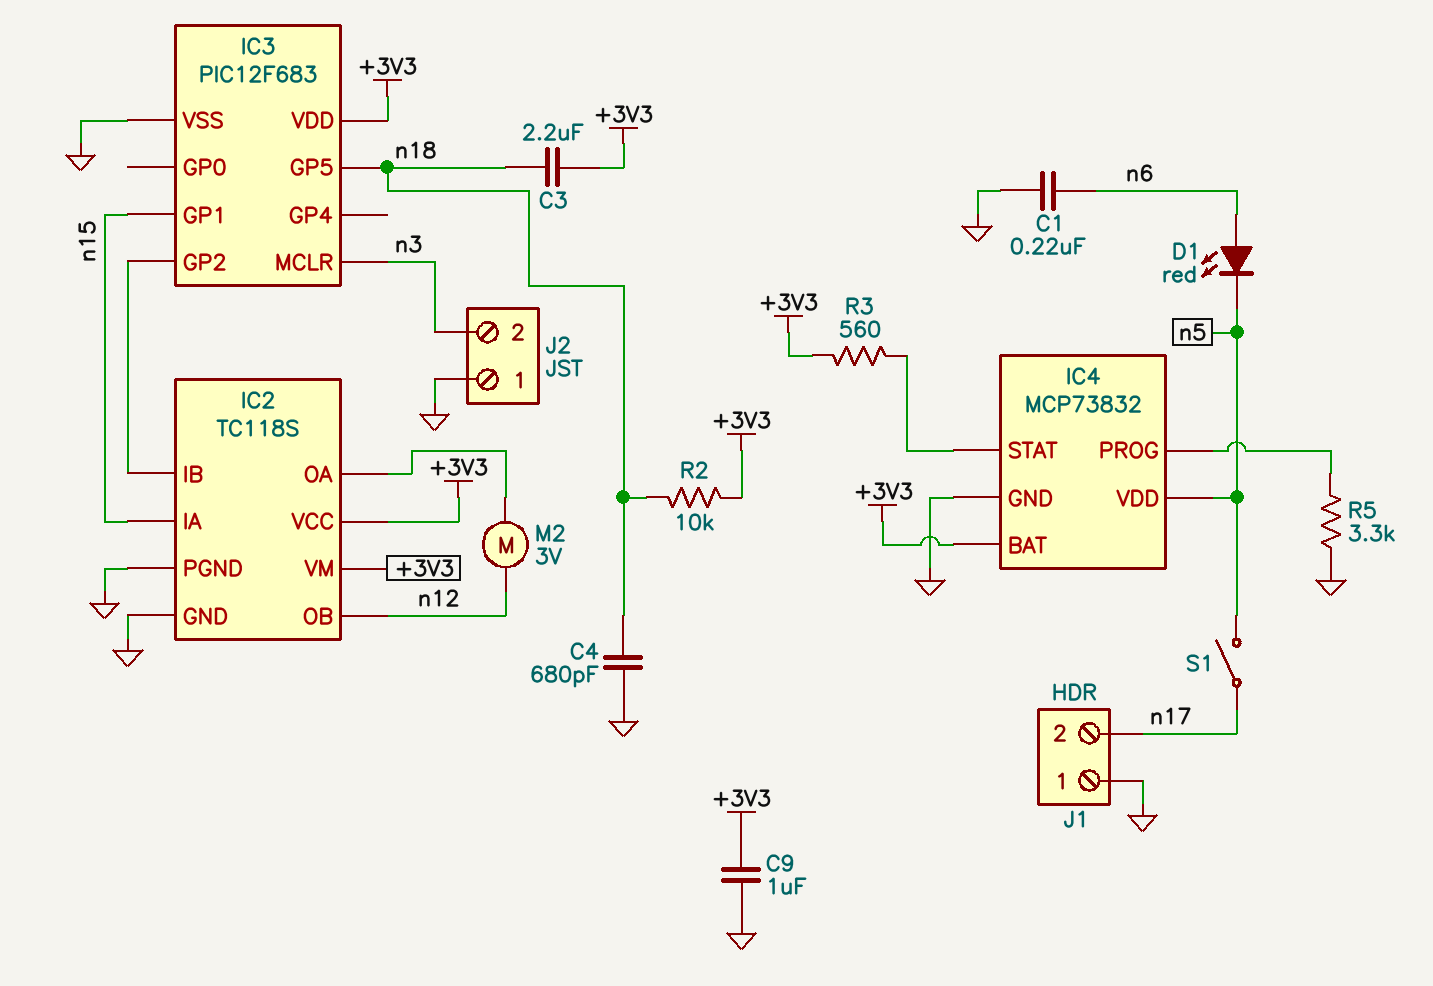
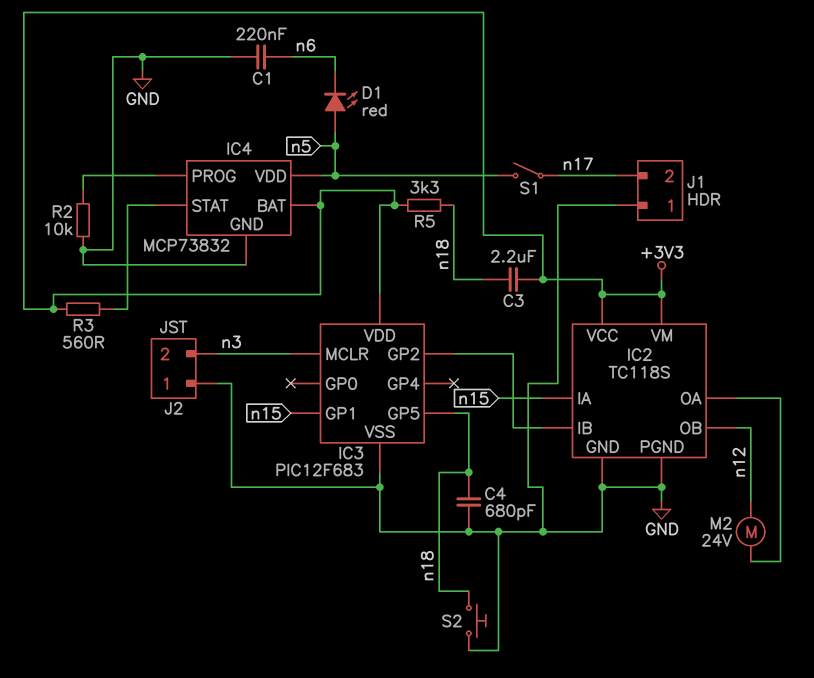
C9: 1uF (+3V3, GND) -> none
D1: LED red (A n6, K n5) -> LED red (A n5, K n6)
M2: motor 3V (IC2/OA, n12) -> motor 24V (IC2/OA, n12)
R2: 10k (+3V3, n18) -> 10k (GND, IC4/PROG)
R5: 3.3k (GND, IC4/PROG) -> 3.3k (+3V3, n18)
S2: none -> button (GND, n18)

